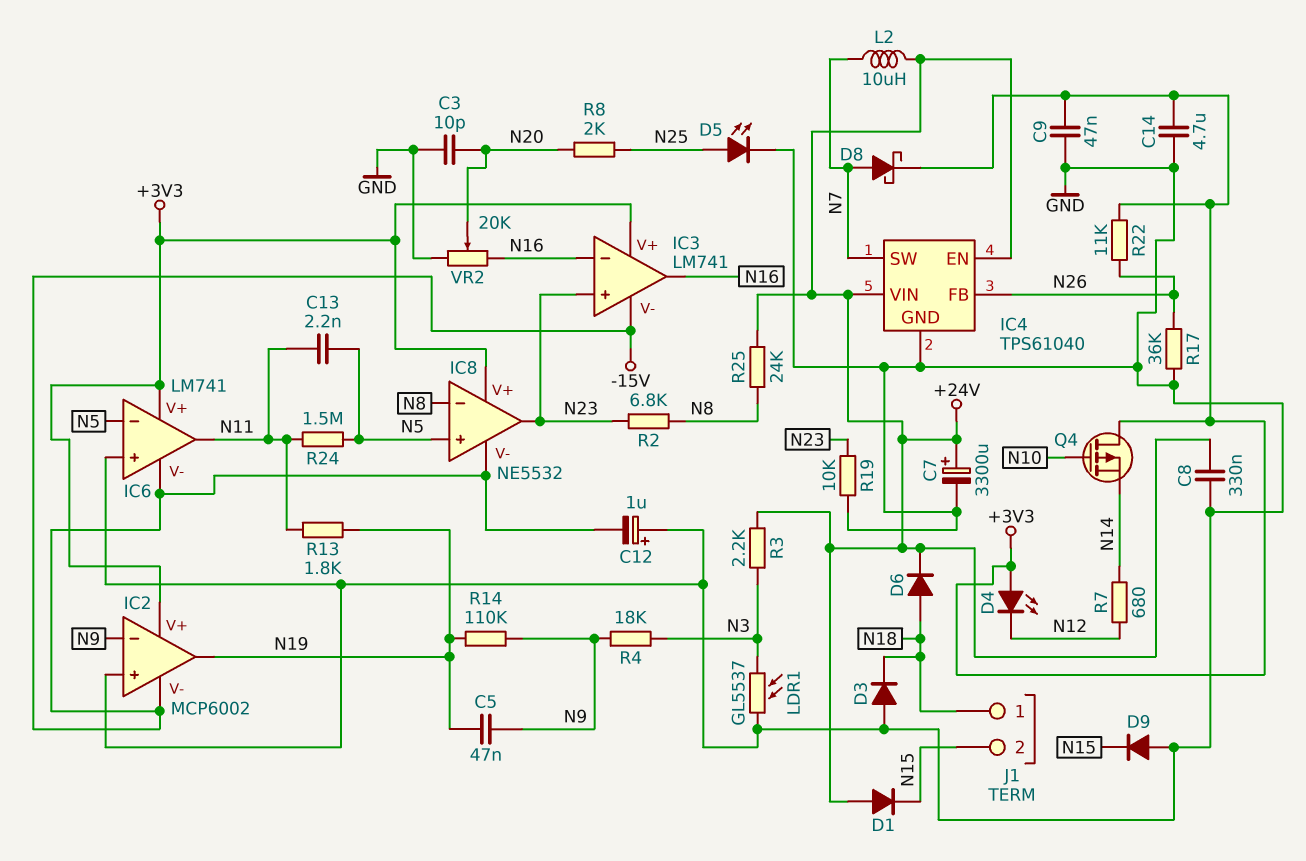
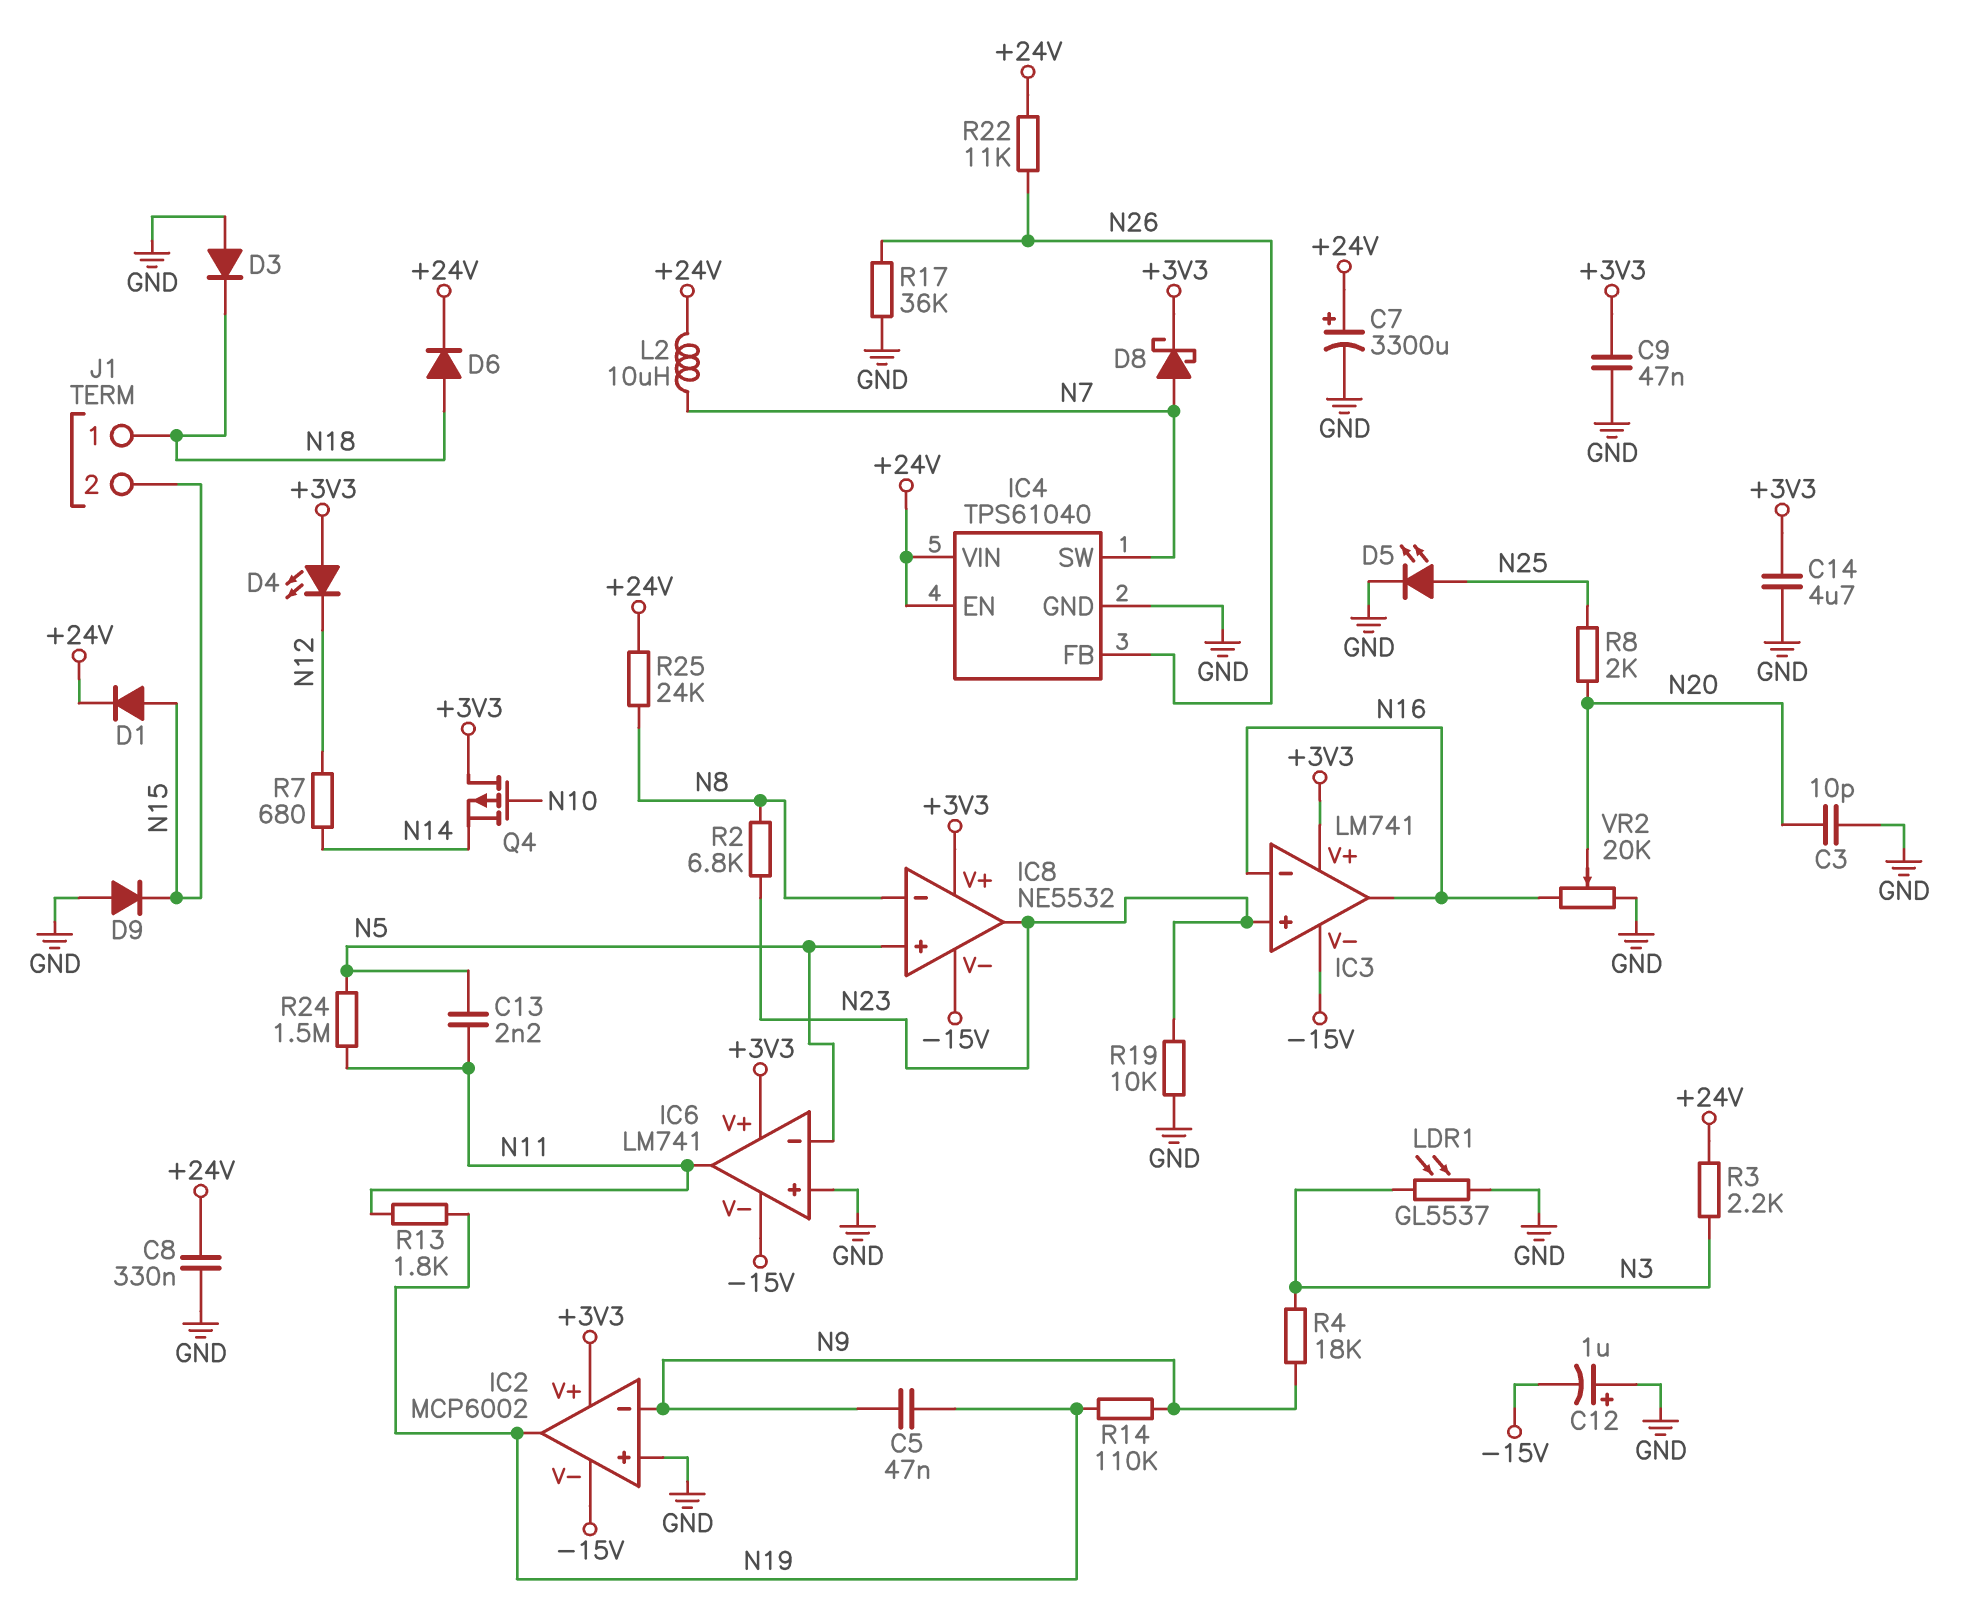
D1: diode (A +24V, K N15) -> diode (A N15, K +24V)
R22: 11k (+3V3, N26) -> 11k (+24V, N26)

